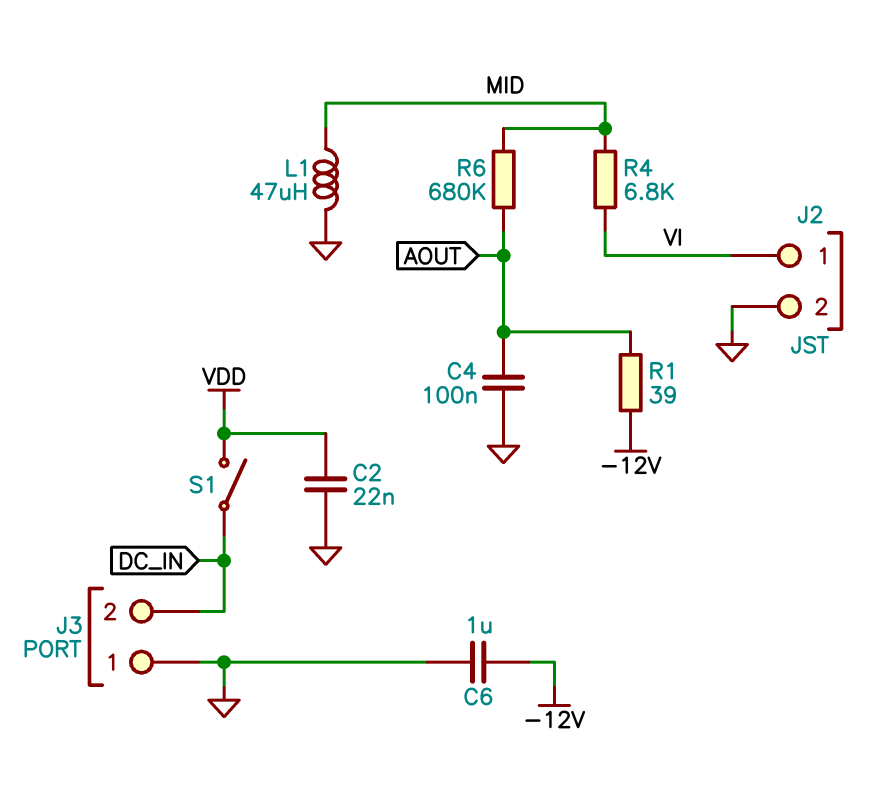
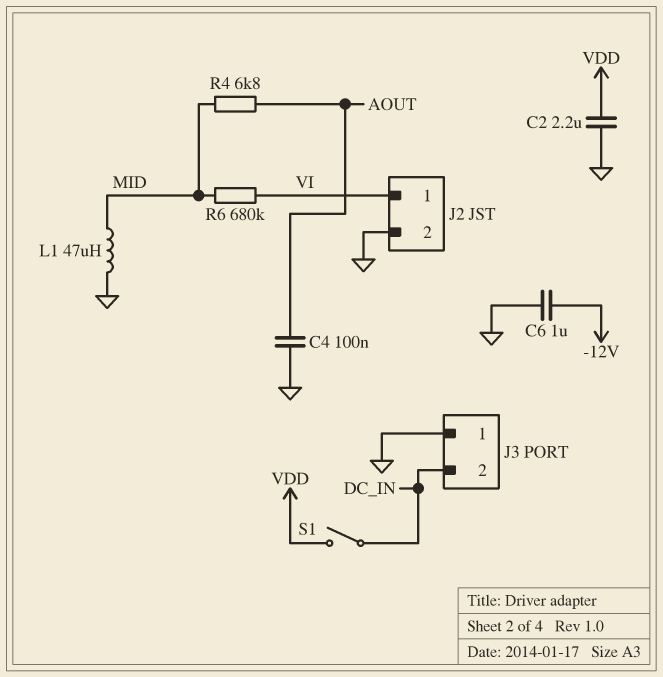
C2: 22nF (GND, VDD) -> 2.2uF (GND, VDD)
R1: 39 (-12V, AOUT) -> none
R4: 6.8k (MID, VI) -> 6.8k (AOUT, MID)
R6: 680k (AOUT, MID) -> 680k (MID, VI)

